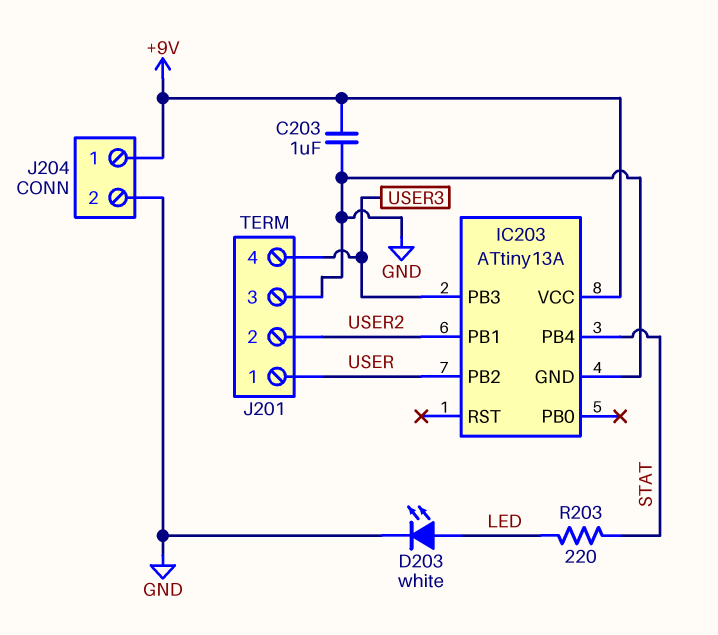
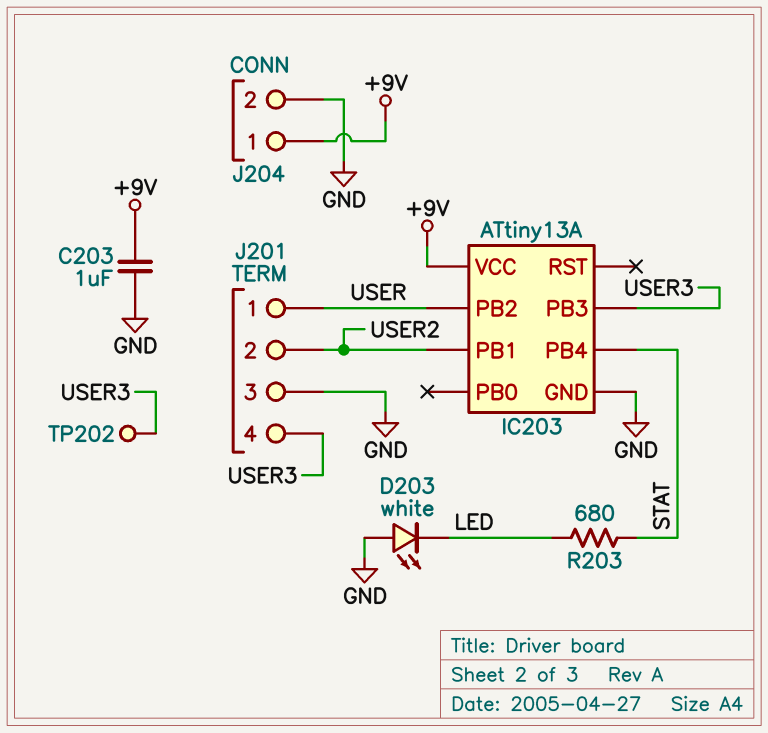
D203: LED white (A LED, K GND) -> LED white (A GND, K LED)
R203: 220 (LED, STAT) -> 680 (LED, STAT)
TP202: none -> test point (USER3)

